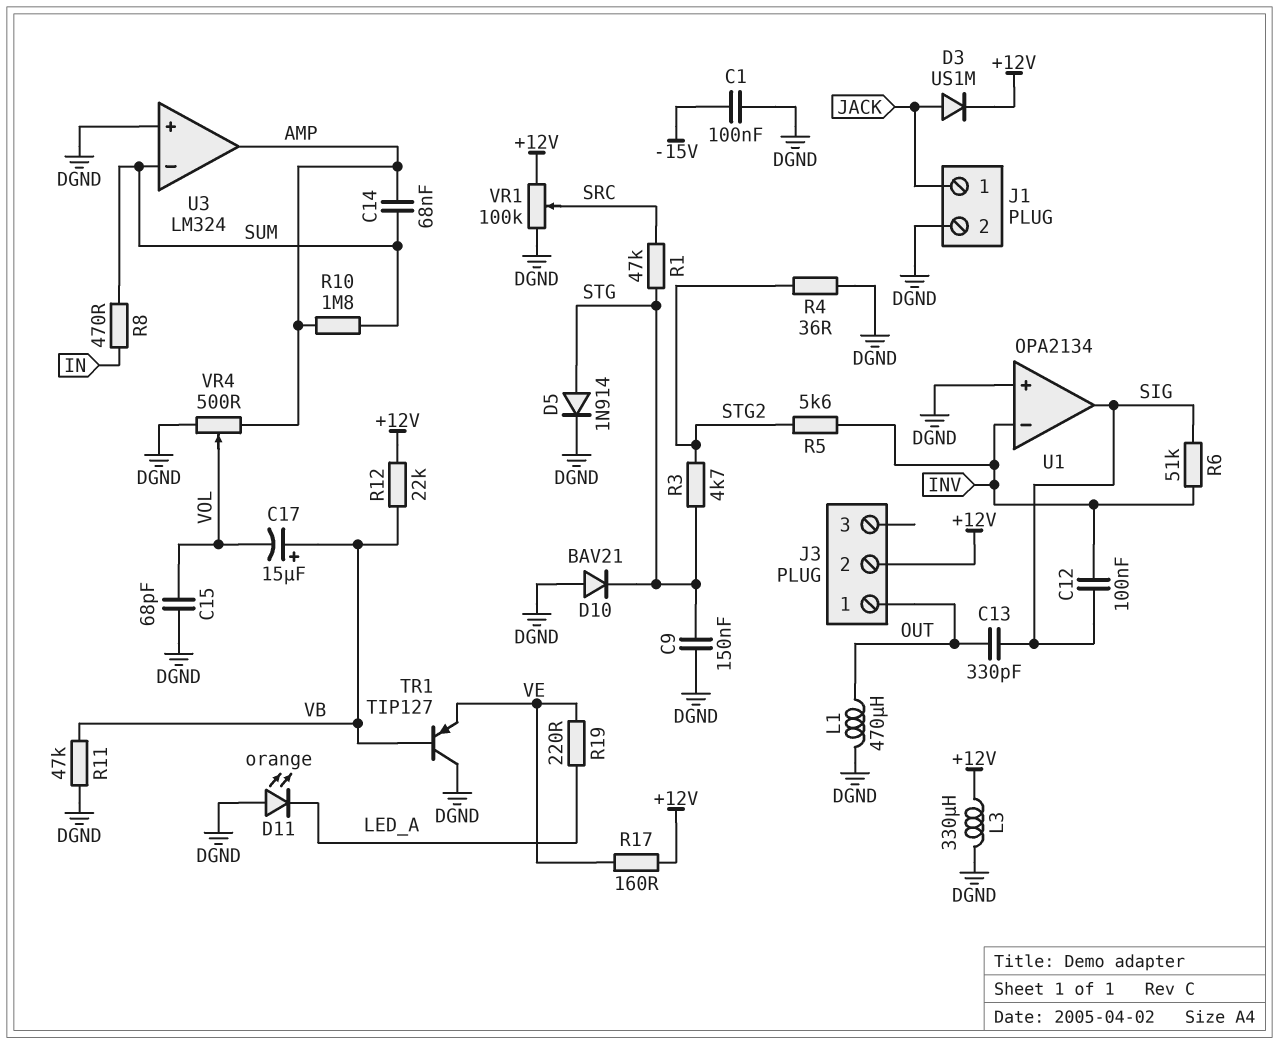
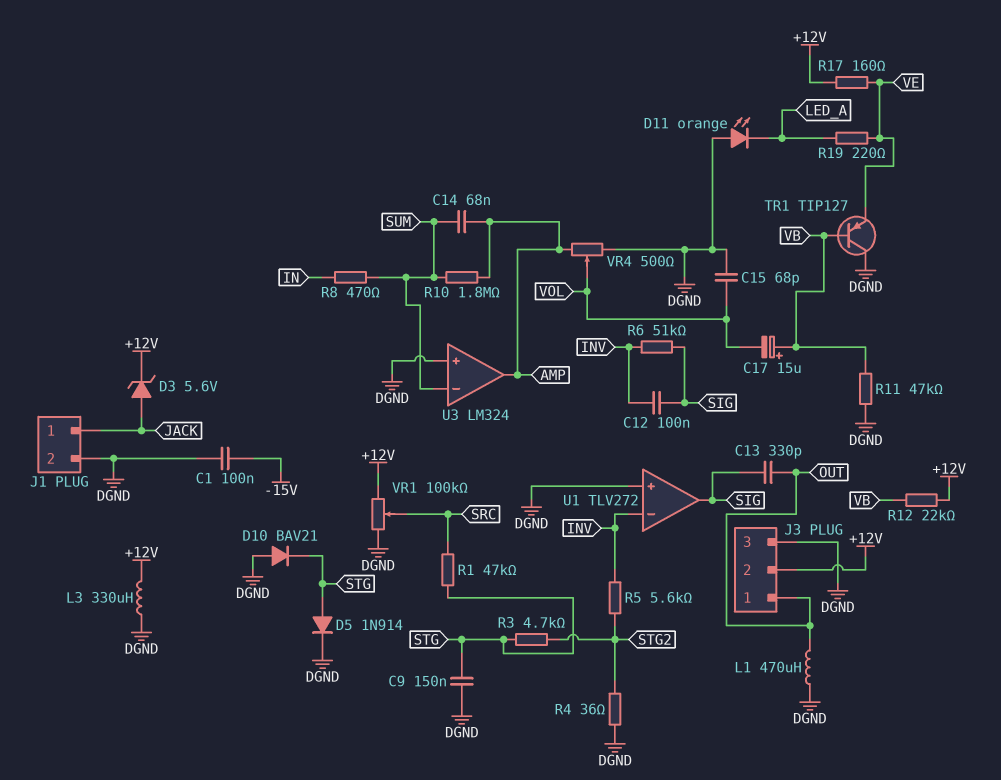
D3: diode US1M (A JACK, K +12V) -> zener 5.6V (A JACK, K +12V)
J3 pin 3: none -> DGND
U1: OPA2134 -> TLV272

